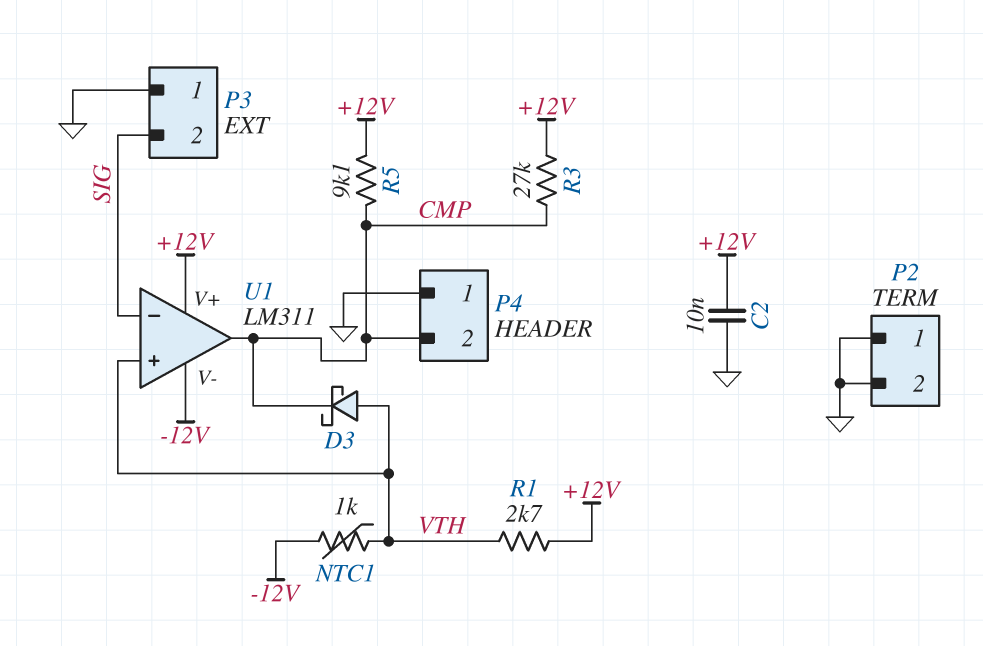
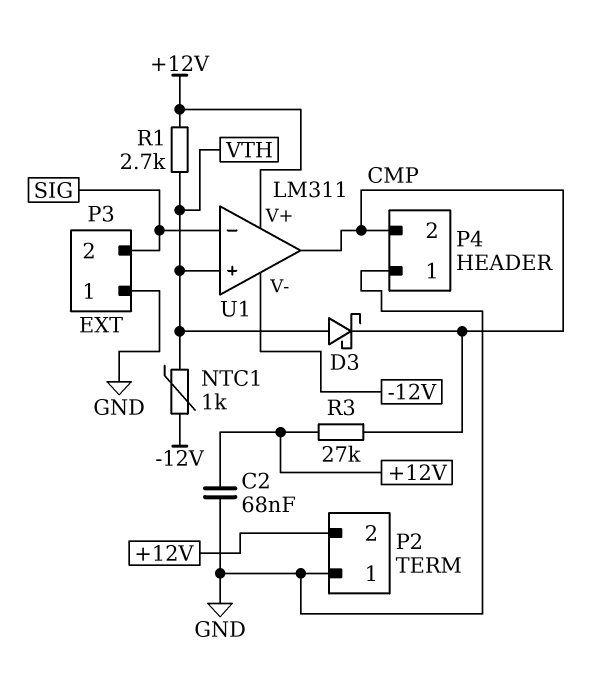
C2: 10nF (+12V, GND) -> 68nF (+12V, GND)
P2 pin 2: GND -> +12V
R5: 9.1k (+12V, CMP) -> none

